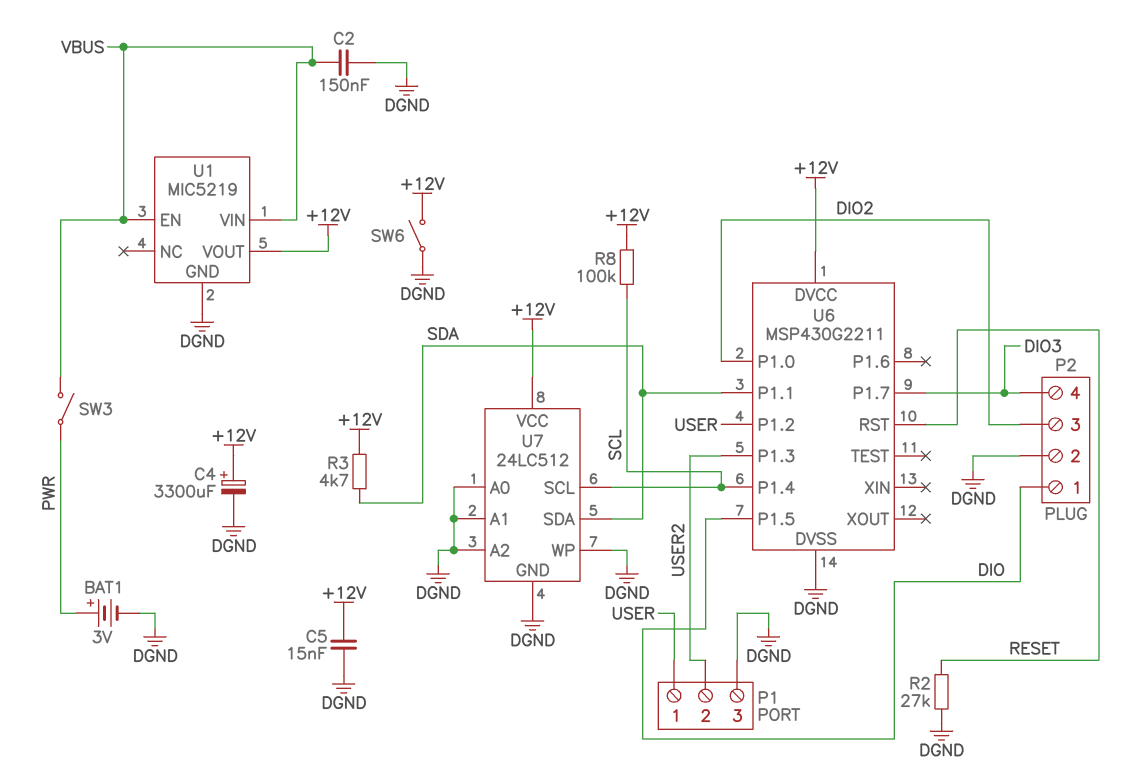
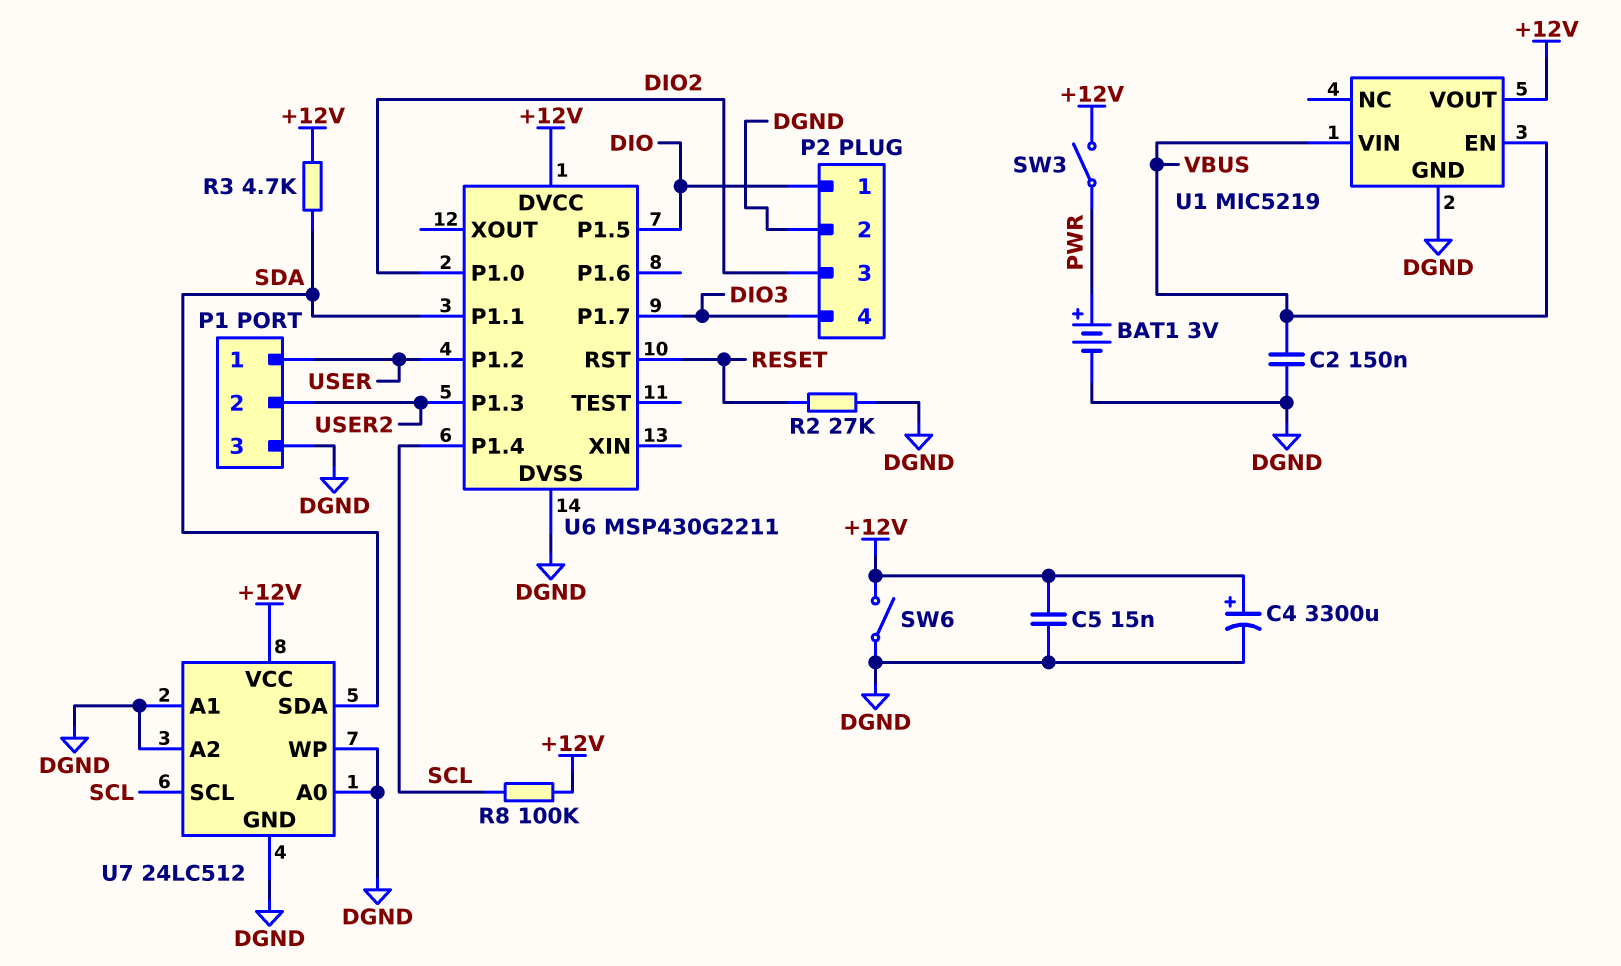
SW3: switch (PWR, VBUS) -> switch (+12V, PWR)

